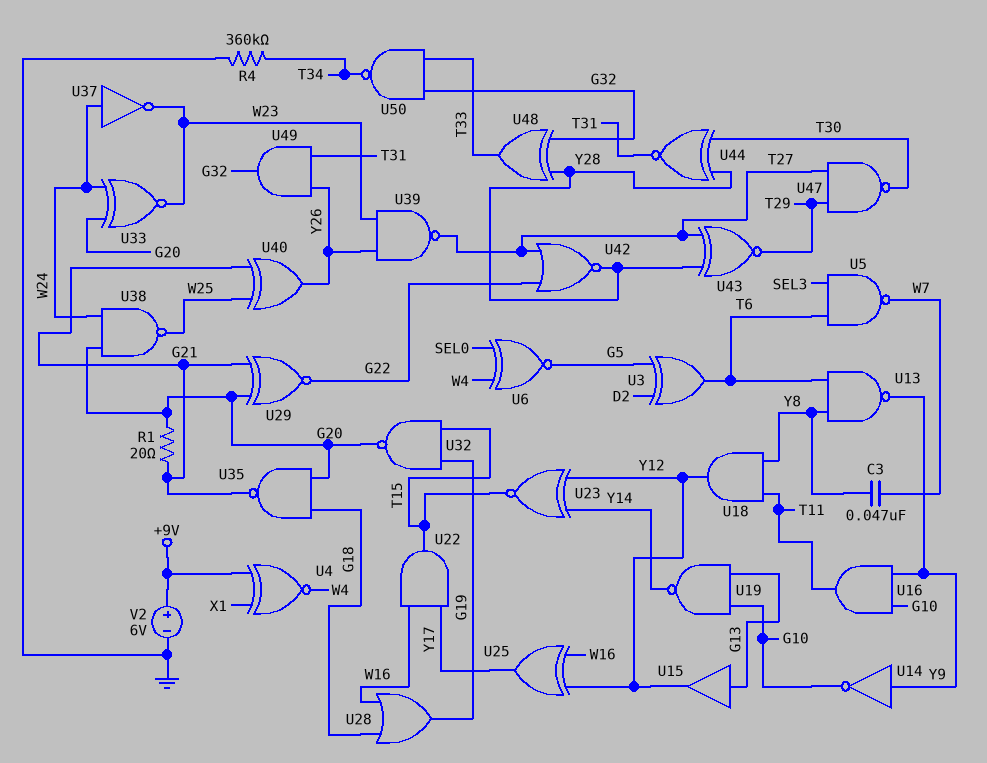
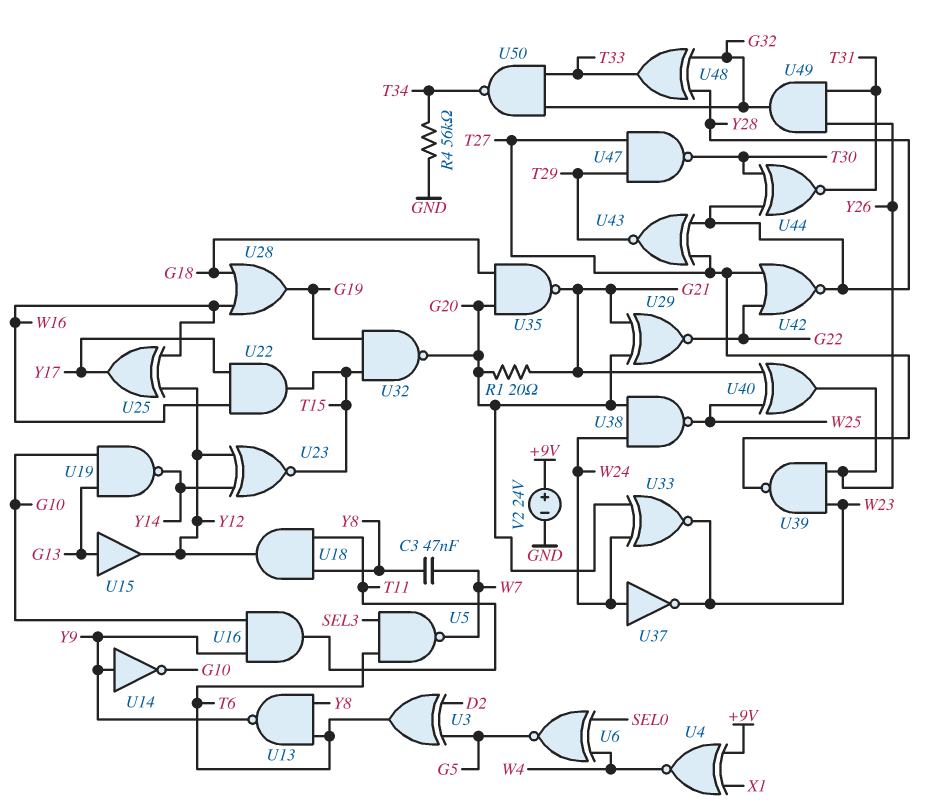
R4: 360k (GND, T34) -> 56k (GND, T34)
V2: 6V (plus +9V, minus GND) -> 24V (plus +9V, minus GND)

